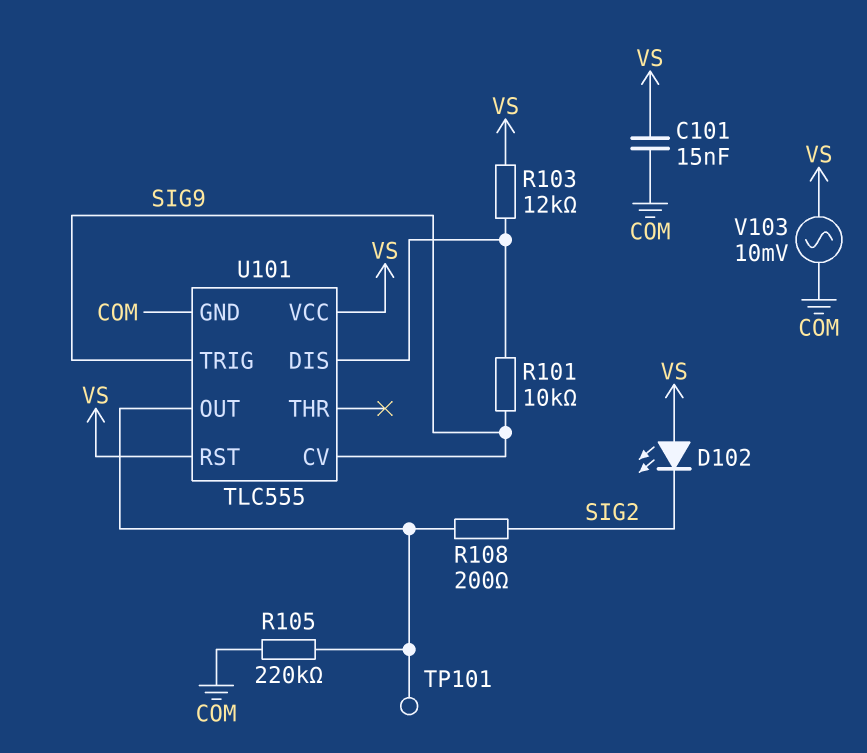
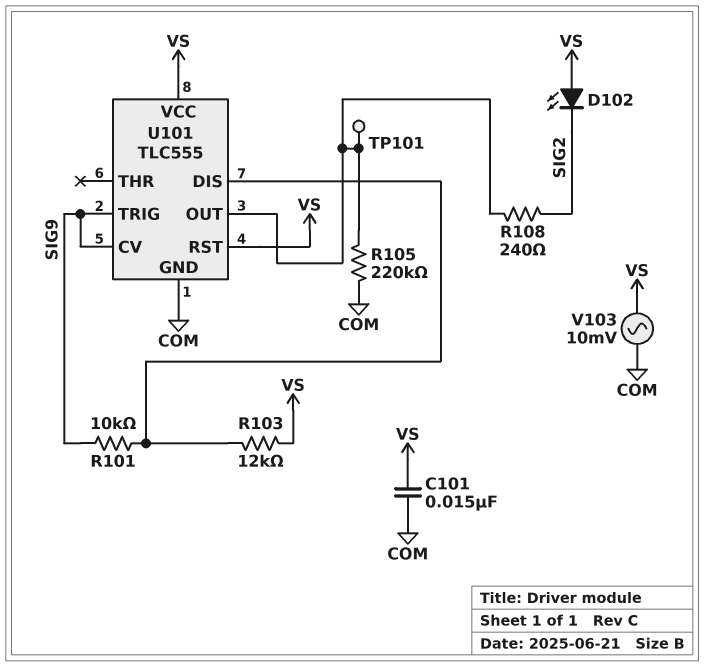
R108: 200 (SIG2, U101/OUT) -> 240 (SIG2, U101/OUT)

